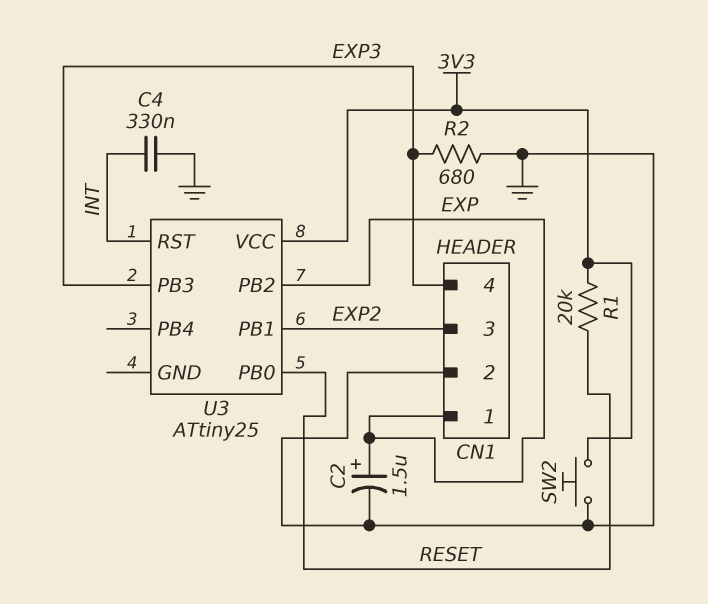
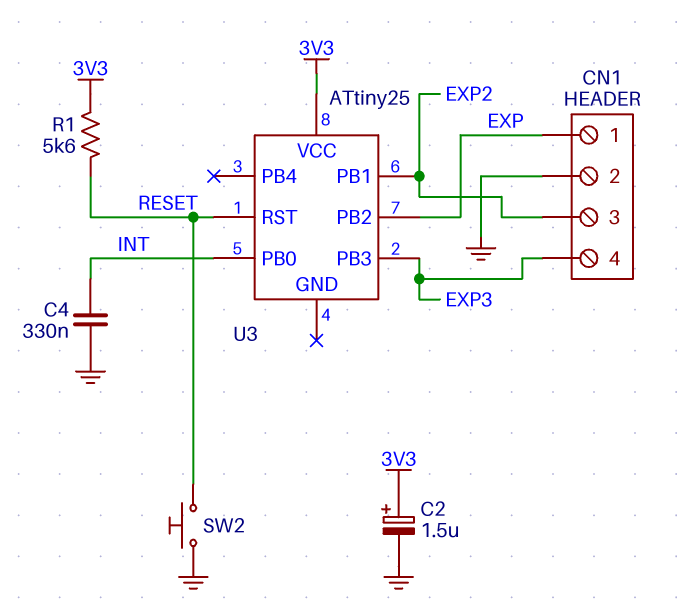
C2: 1.5uF (plus EXP, minus GND) -> 1.5uF (plus 3V3, minus GND)
R1: 20k (3V3, RESET) -> 5.6k (3V3, RESET)
R2: 680 (EXP3, GND) -> none
SW2: button (3V3, GND) -> button (GND, RESET)
U3 pin PB0: RESET -> INT
U3 pin RST: INT -> RESET

